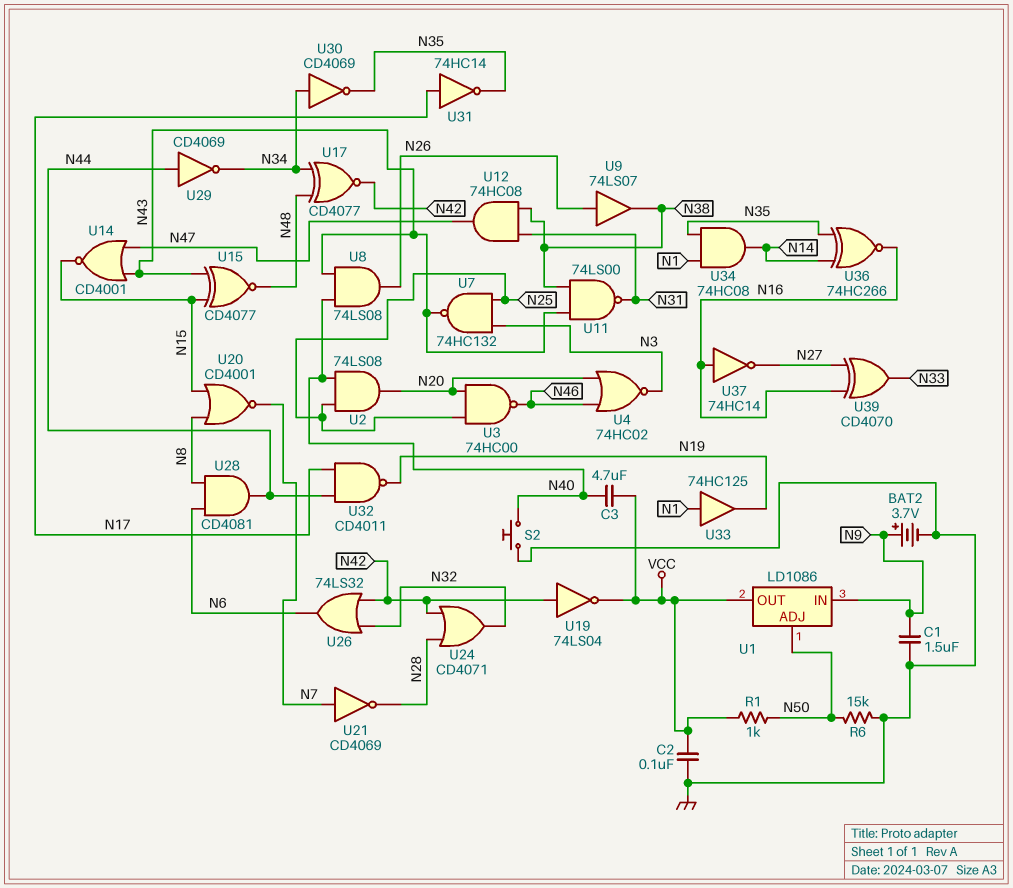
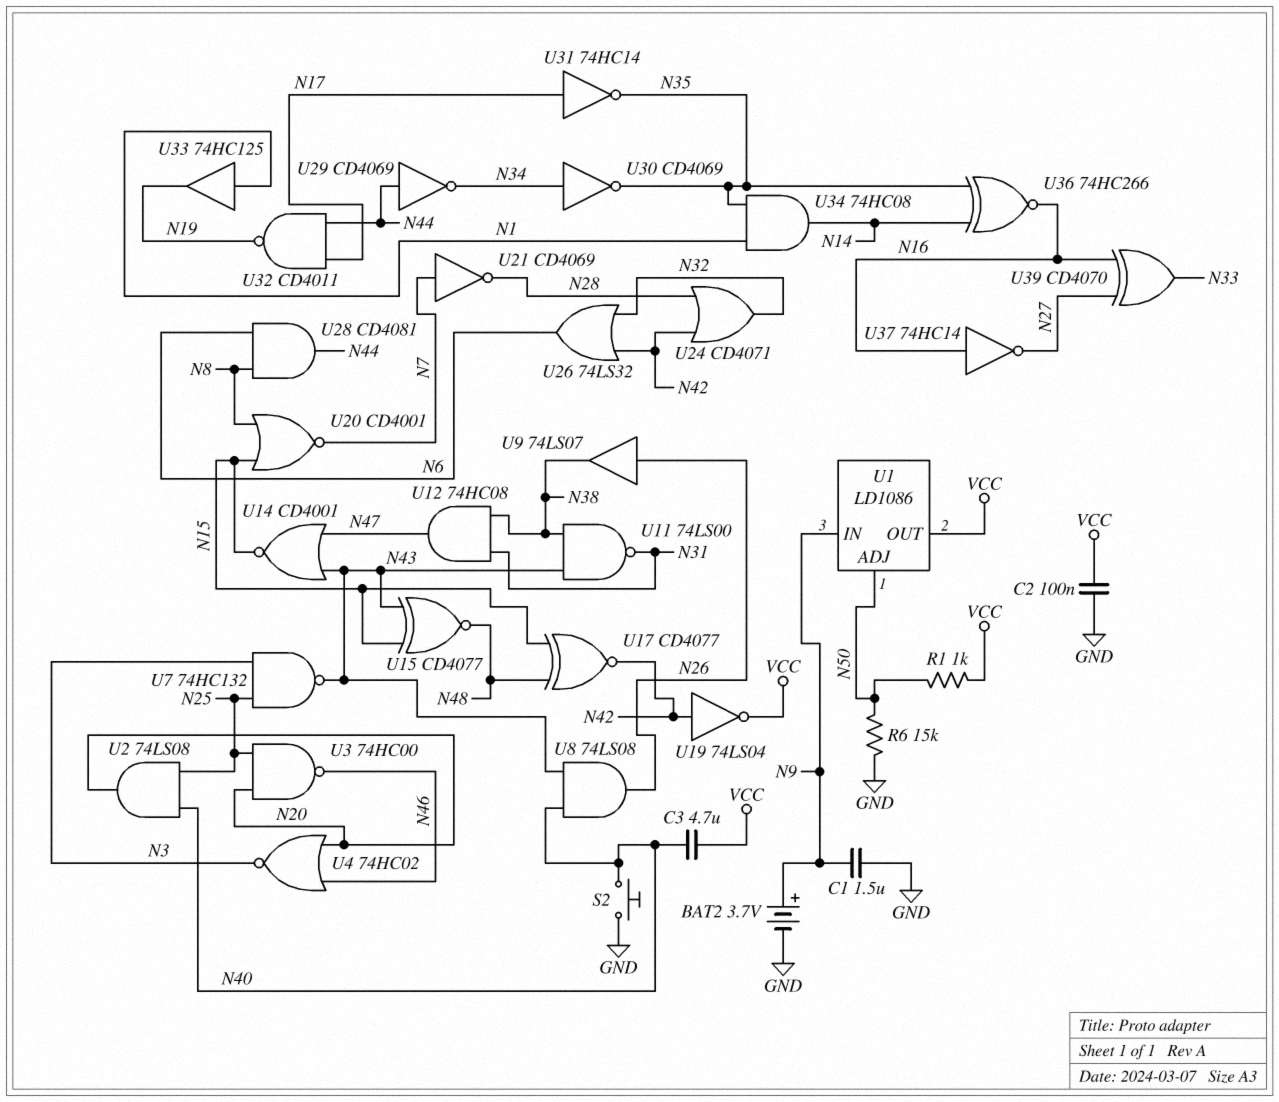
U17: XNOR CD4077 (in N34, in N48, out N42) -> XNOR CD4077 (in N15, in N48, out N42)

